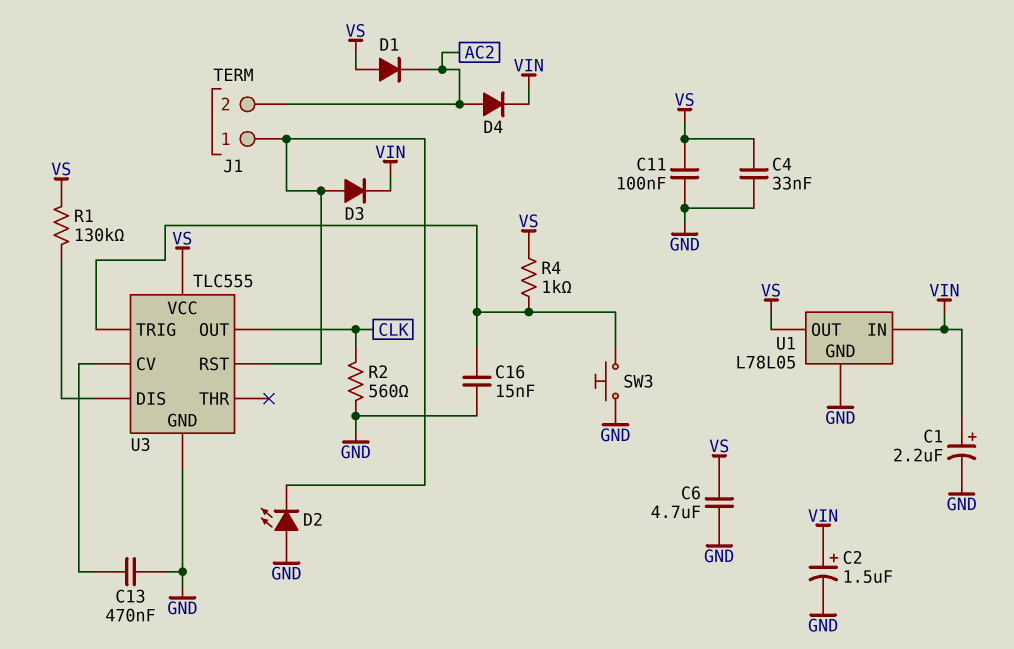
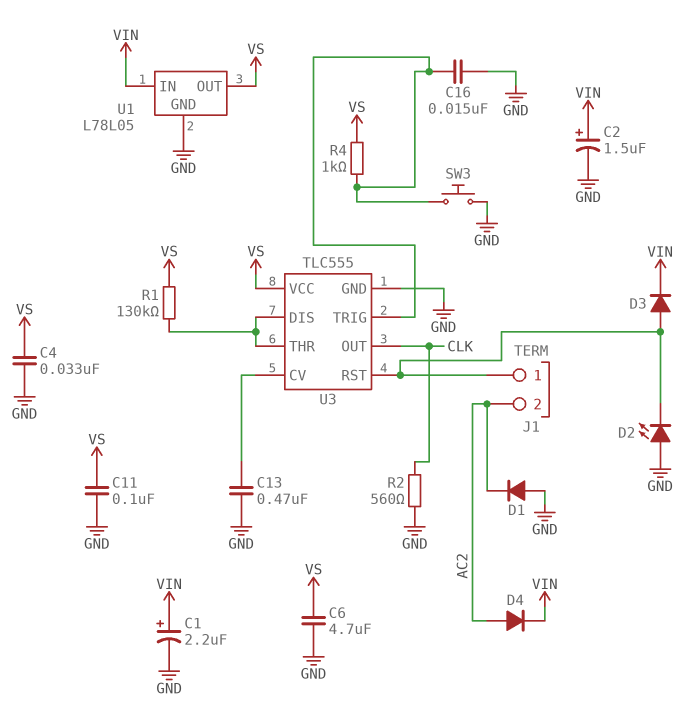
D1: diode (A VS, K AC2) -> diode (A GND, K AC2)
U3 pin THR: none -> U3/DIS

